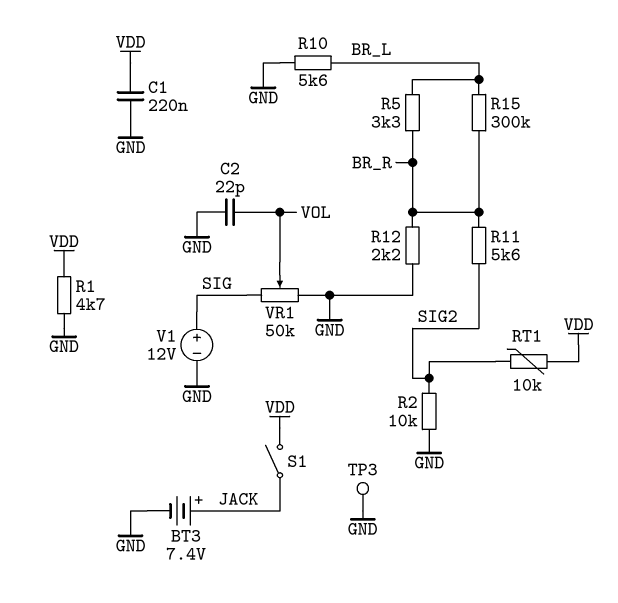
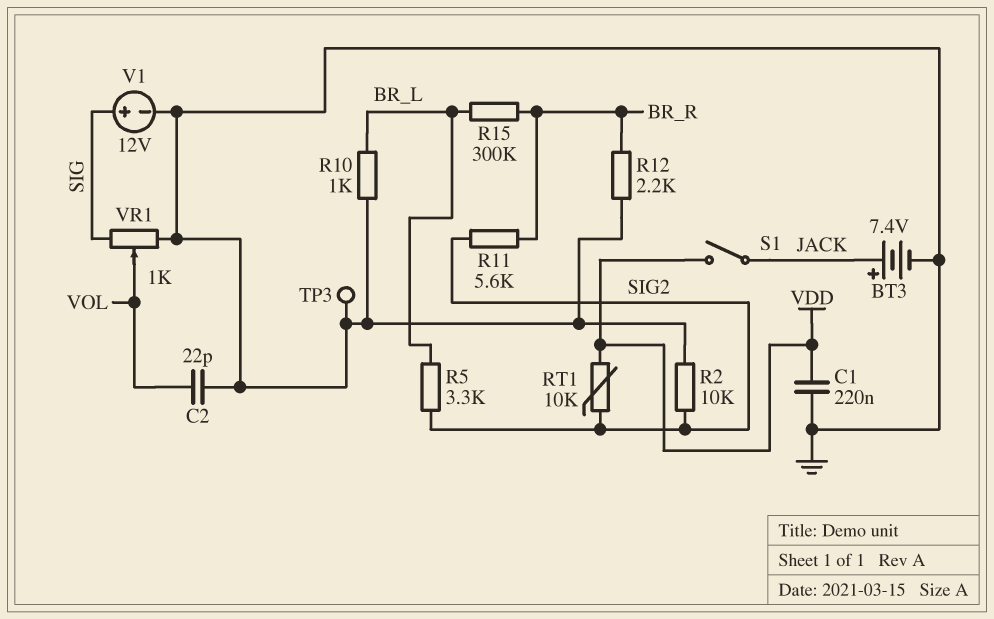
R1: 4.7k (GND, VDD) -> none
R5: 3.3k (BR_L, BR_R) -> 3.3k (BR_L, SIG2)
R10: 5.6k (BR_L, GND) -> 1k (BR_L, GND)
VR1: 50k (GND, SIG, wiper VOL) -> 1k (GND, SIG, wiper VOL)

